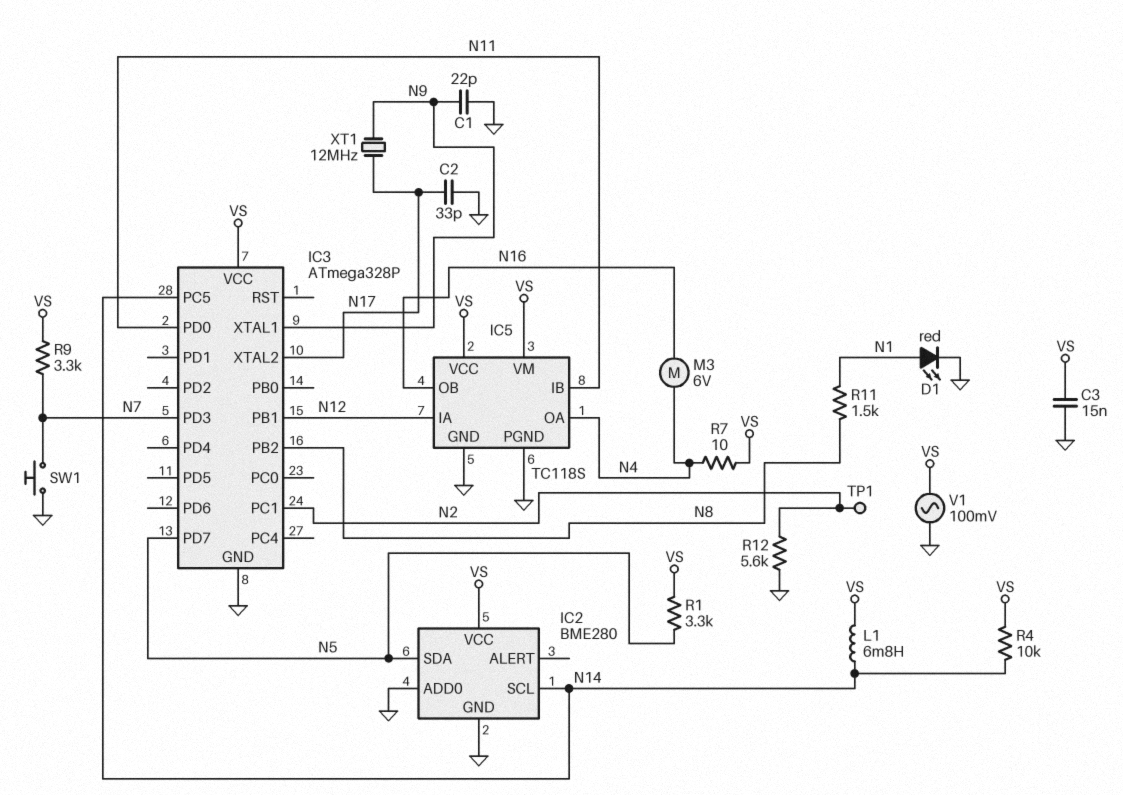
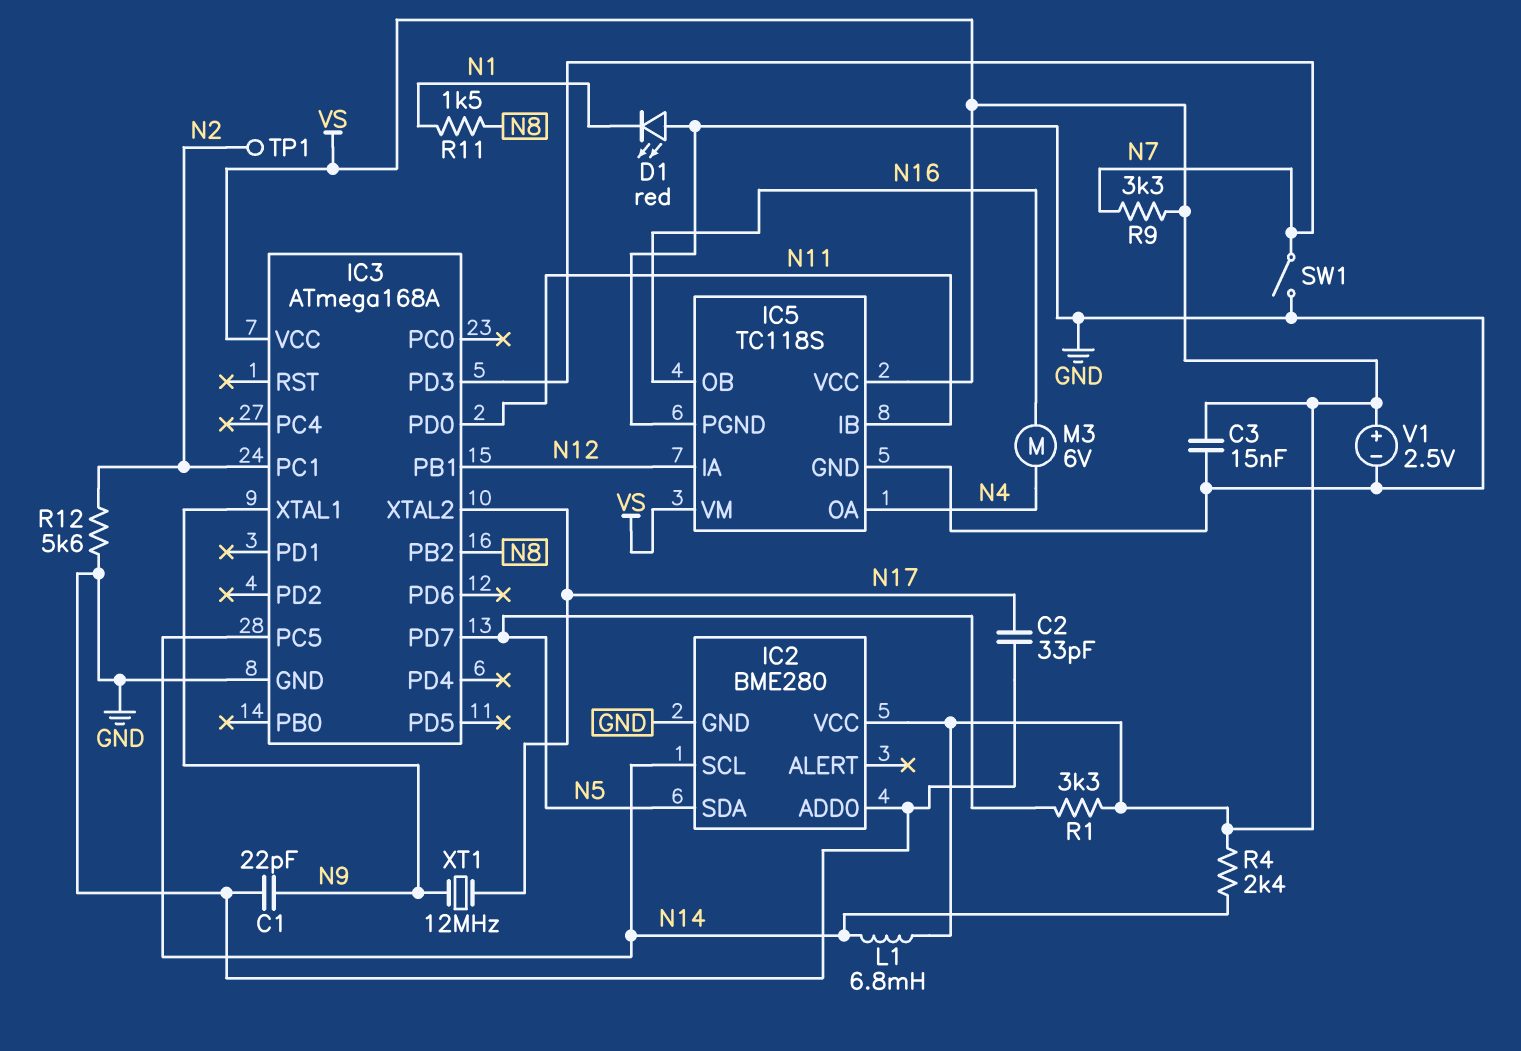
D1: LED red (A N1, K GND) -> LED red (A GND, K N1)
IC3: ATmega328P -> ATmega168A
R4: 10k (N14, VS) -> 2.4k (N14, VS)
R7: 10 (N4, VS) -> none
SW1: button (GND, N7) -> switch (GND, N7)
V1: AC 100mV (GND, VS) -> 2.5V (plus VS, minus GND)

